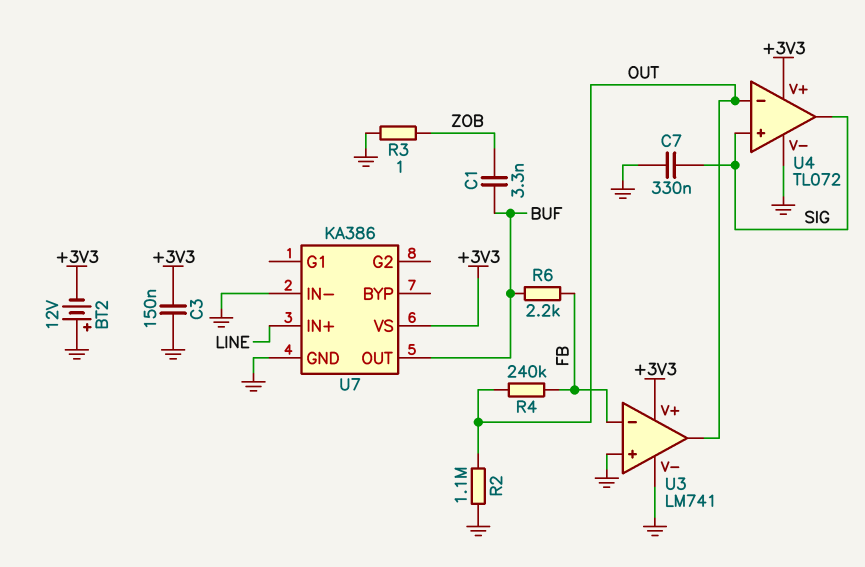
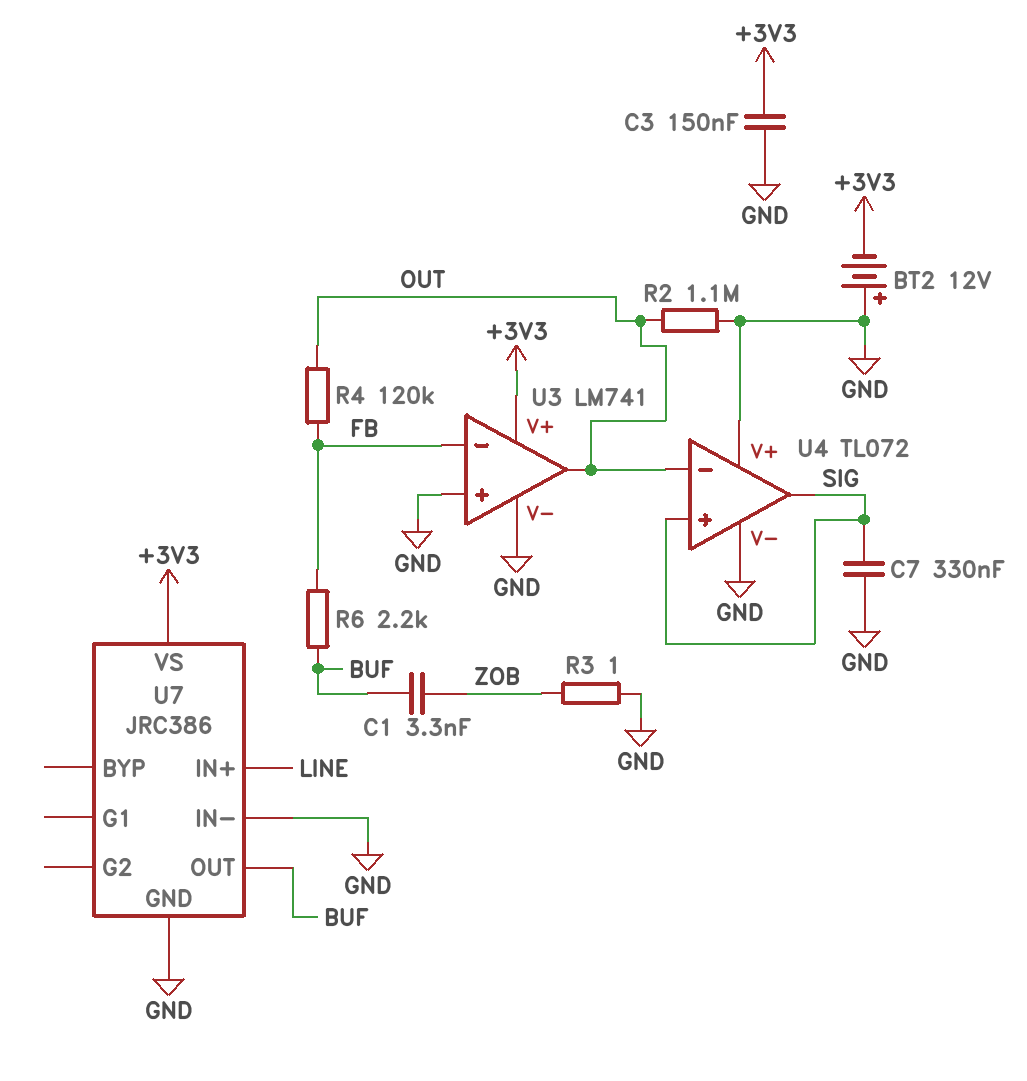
R4: 240k (FB, OUT) -> 120k (FB, OUT)
U4 pin V+: +3V3 -> GND
U7: KA386 -> JRC386

